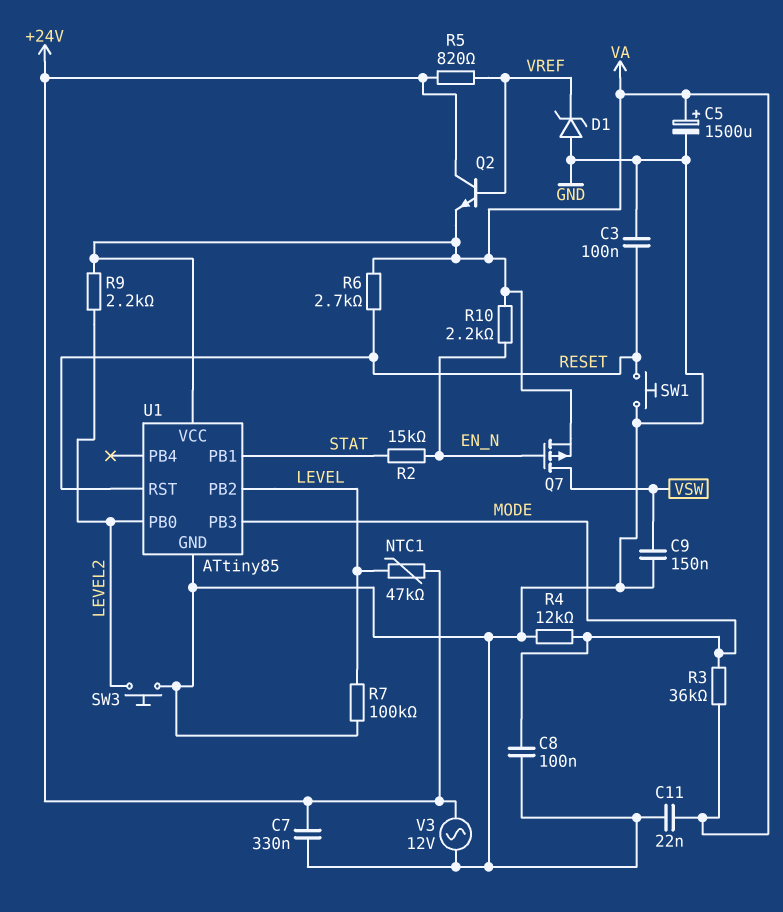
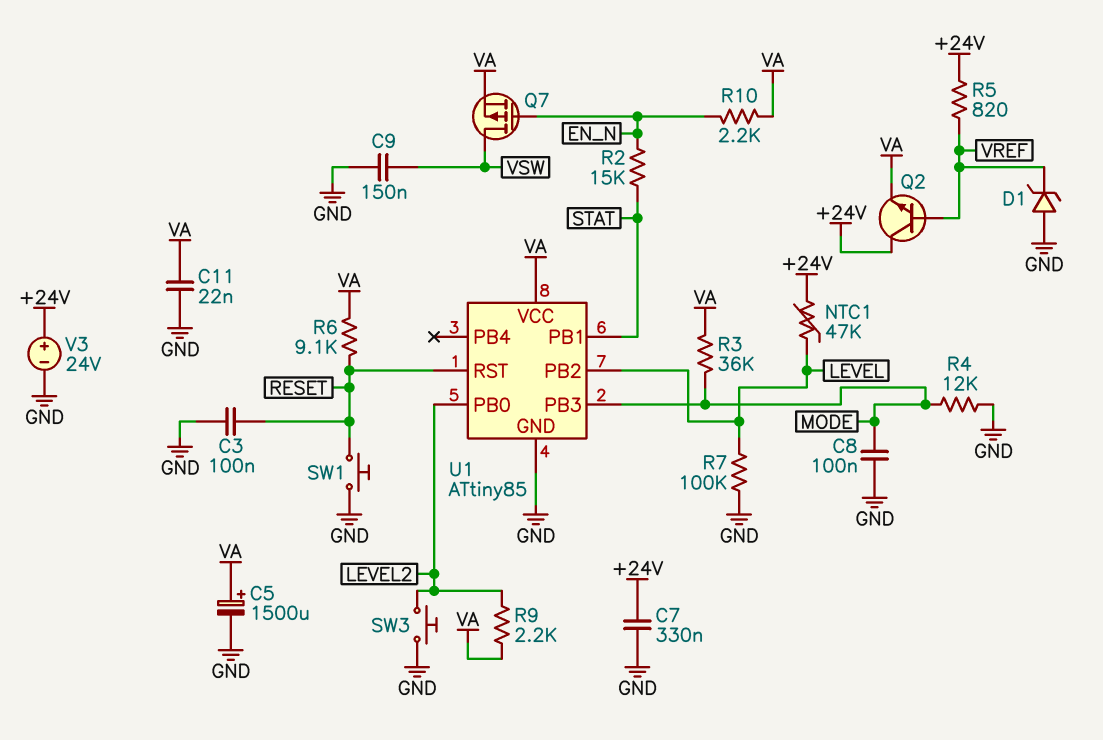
R6: 2.7k (RESET, VA) -> 9.1k (RESET, VA)
V3: AC 12V (+24V, GND) -> 24V (plus +24V, minus GND)

